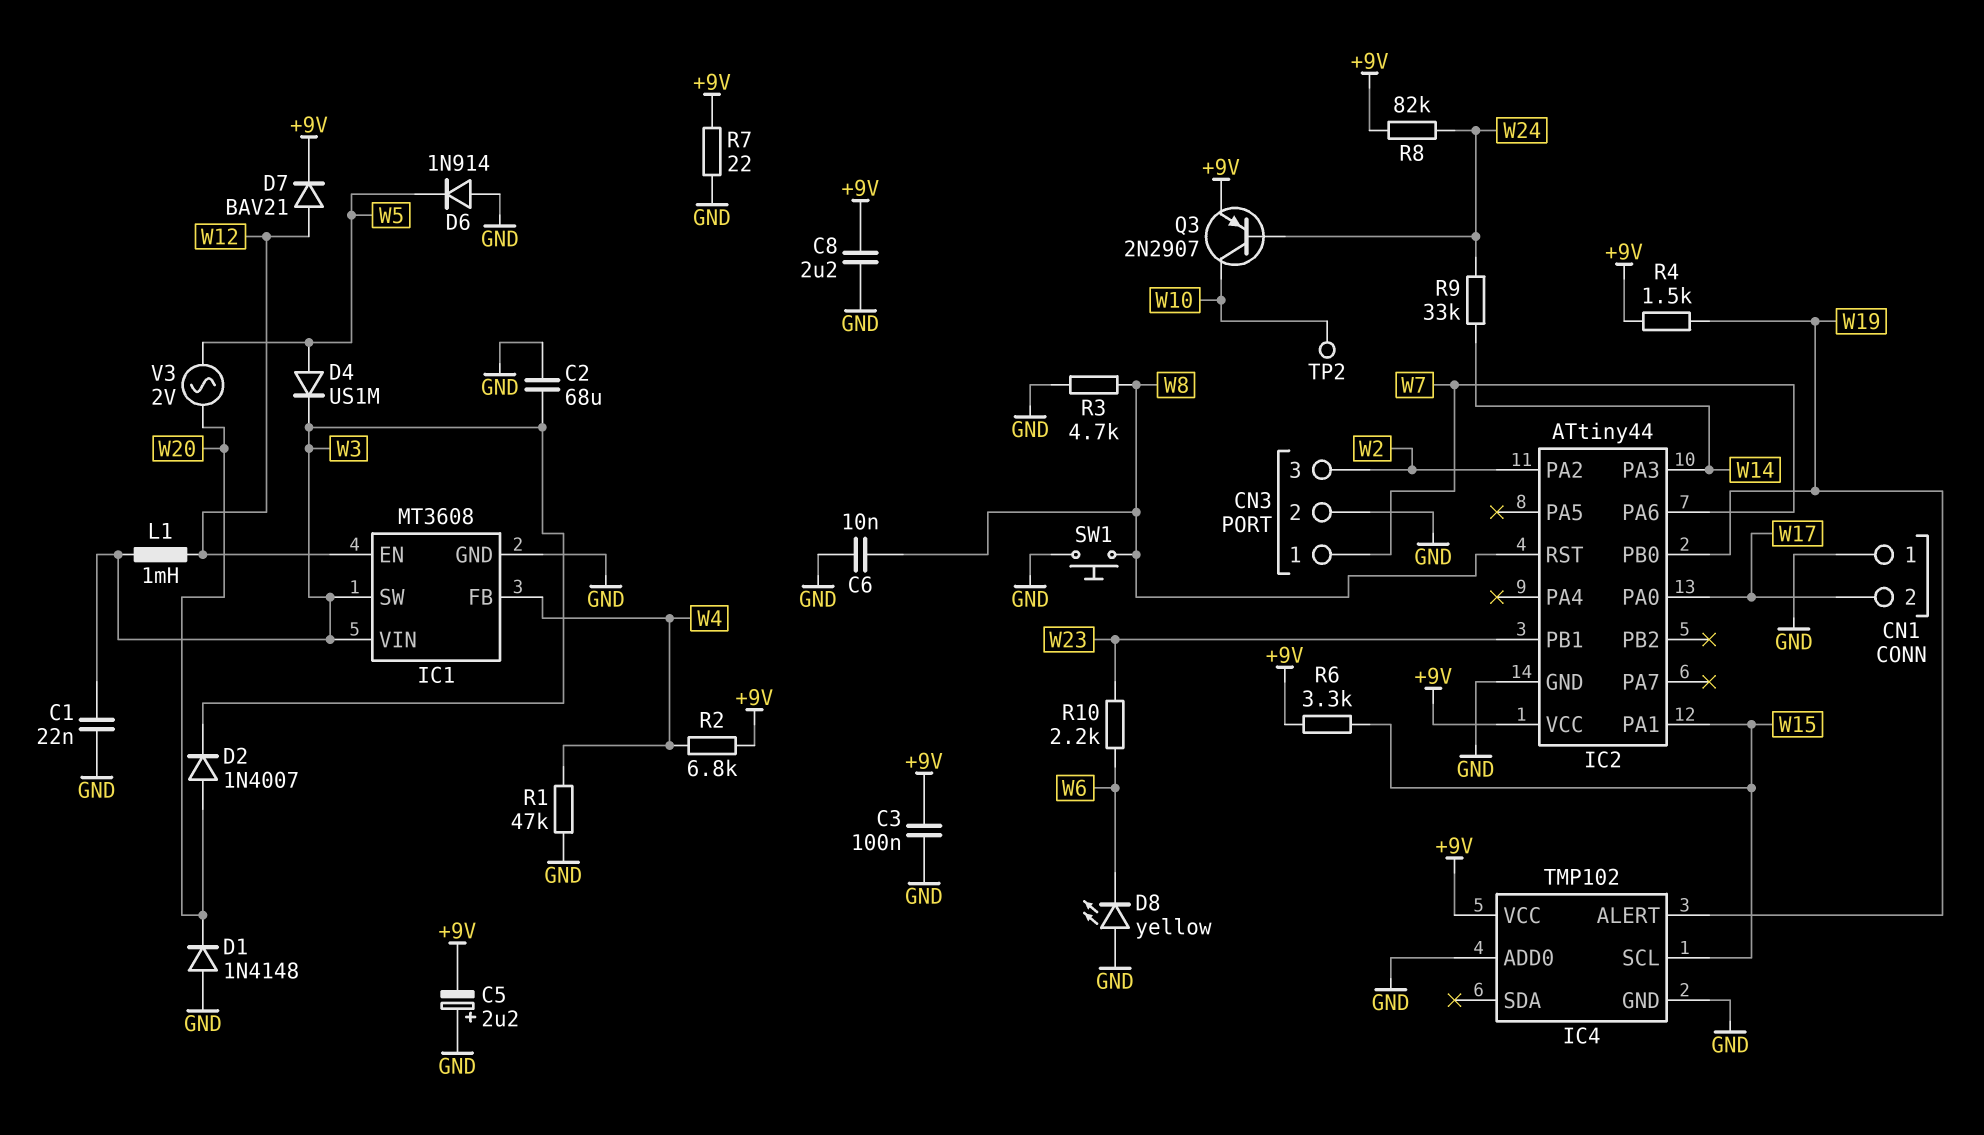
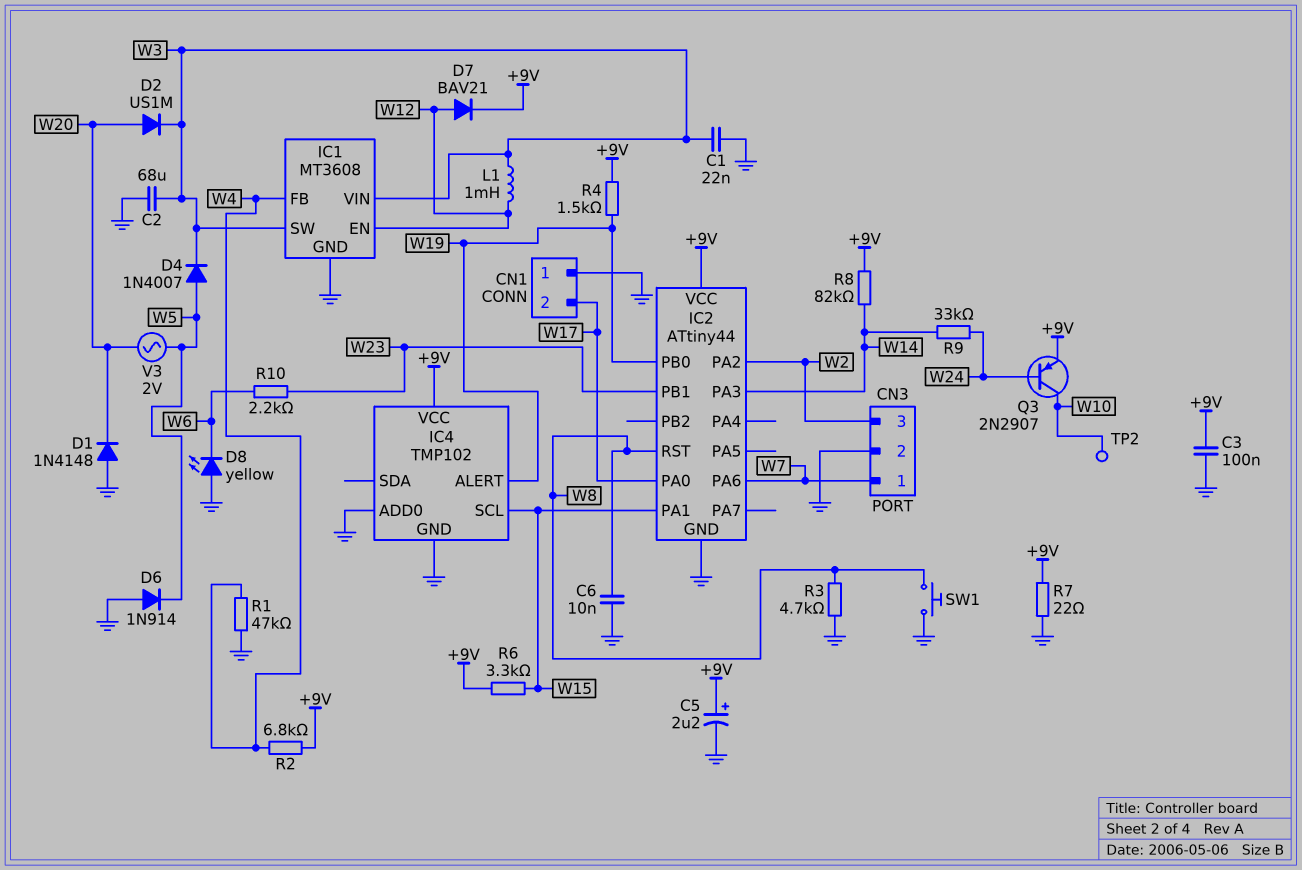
C5: 2.2uF (plus GND, minus +9V) -> 2.2uF (plus +9V, minus GND)
C8: 2.2uF (+9V, GND) -> none
D2: diode 1N4007 (A W20, K W3) -> diode US1M (A W20, K W3)
D4: diode US1M (A W5, K W3) -> diode 1N4007 (A W5, K W3)
R8: 82k (+9V, W24) -> 82k (+9V, W14)

